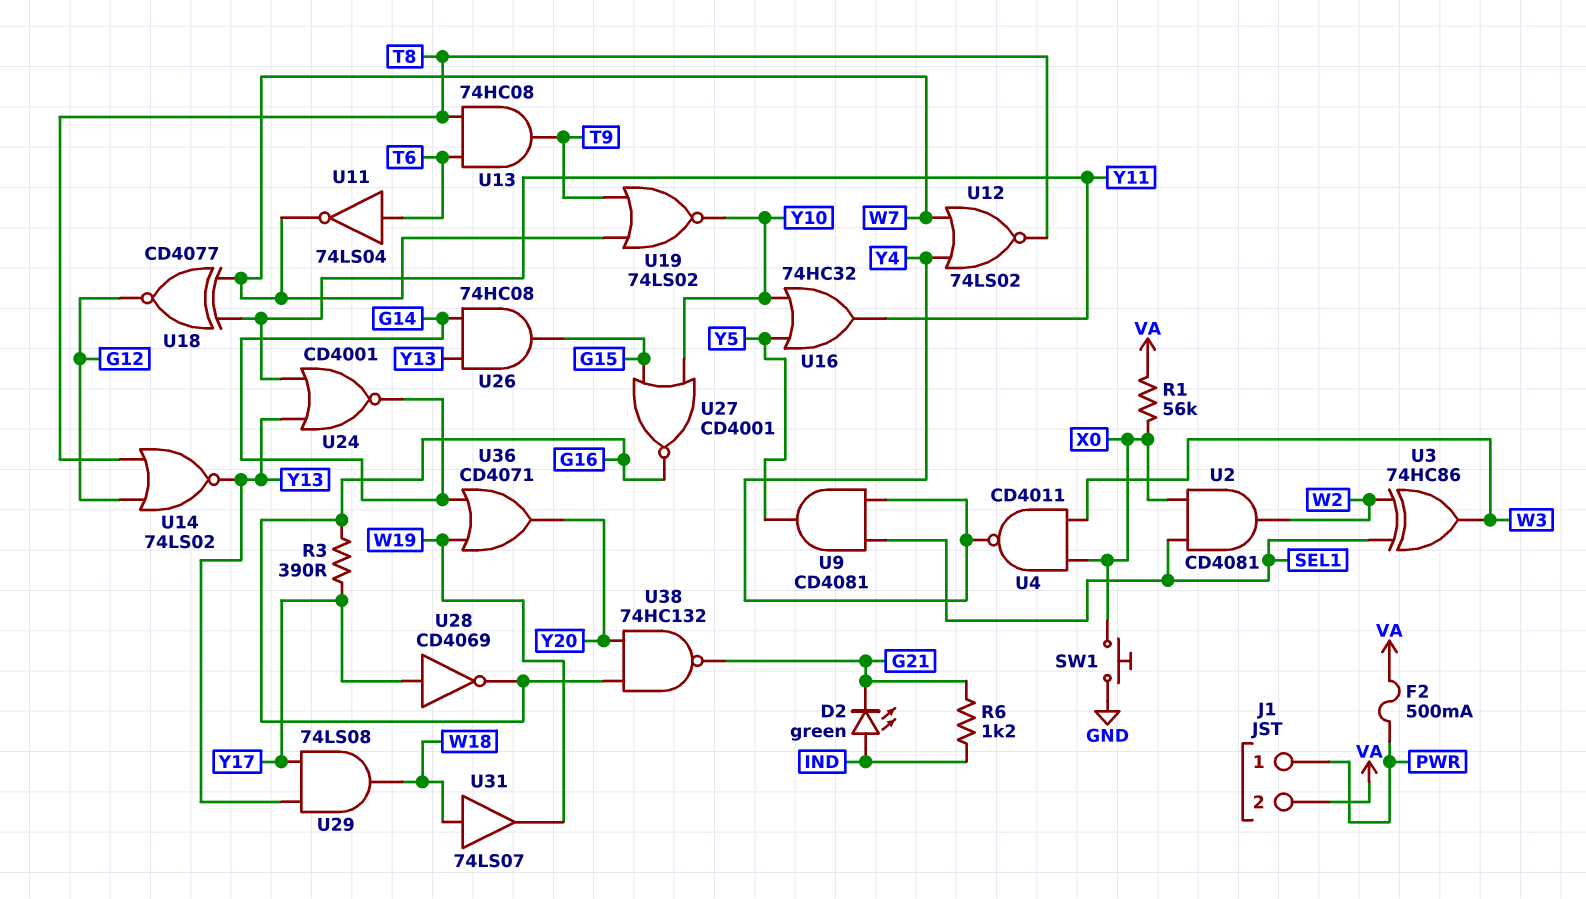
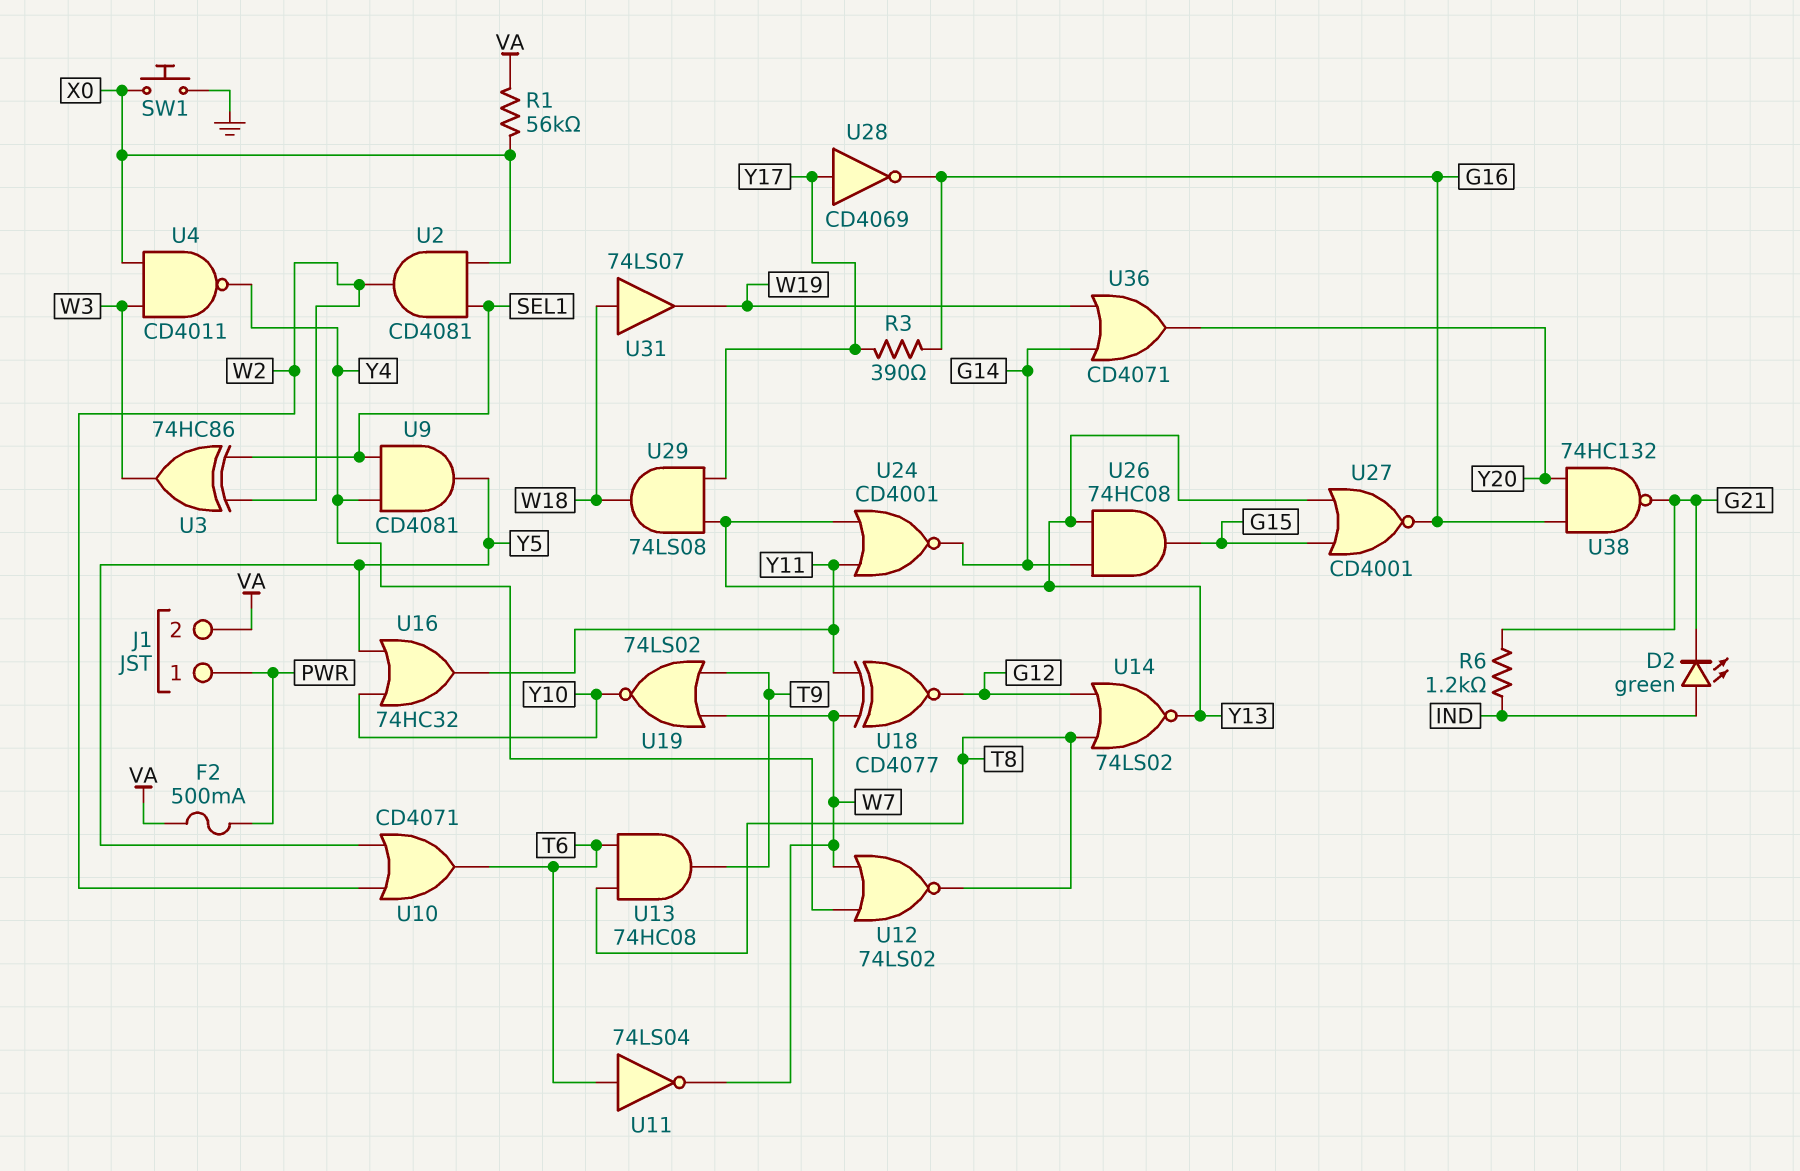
U10: none -> OR CD4071 (in W2, in Y5, out T6)
U27: NOR CD4001 (in G15, in Y10, out G16) -> NOR CD4001 (in G15, in Y13, out G16)

